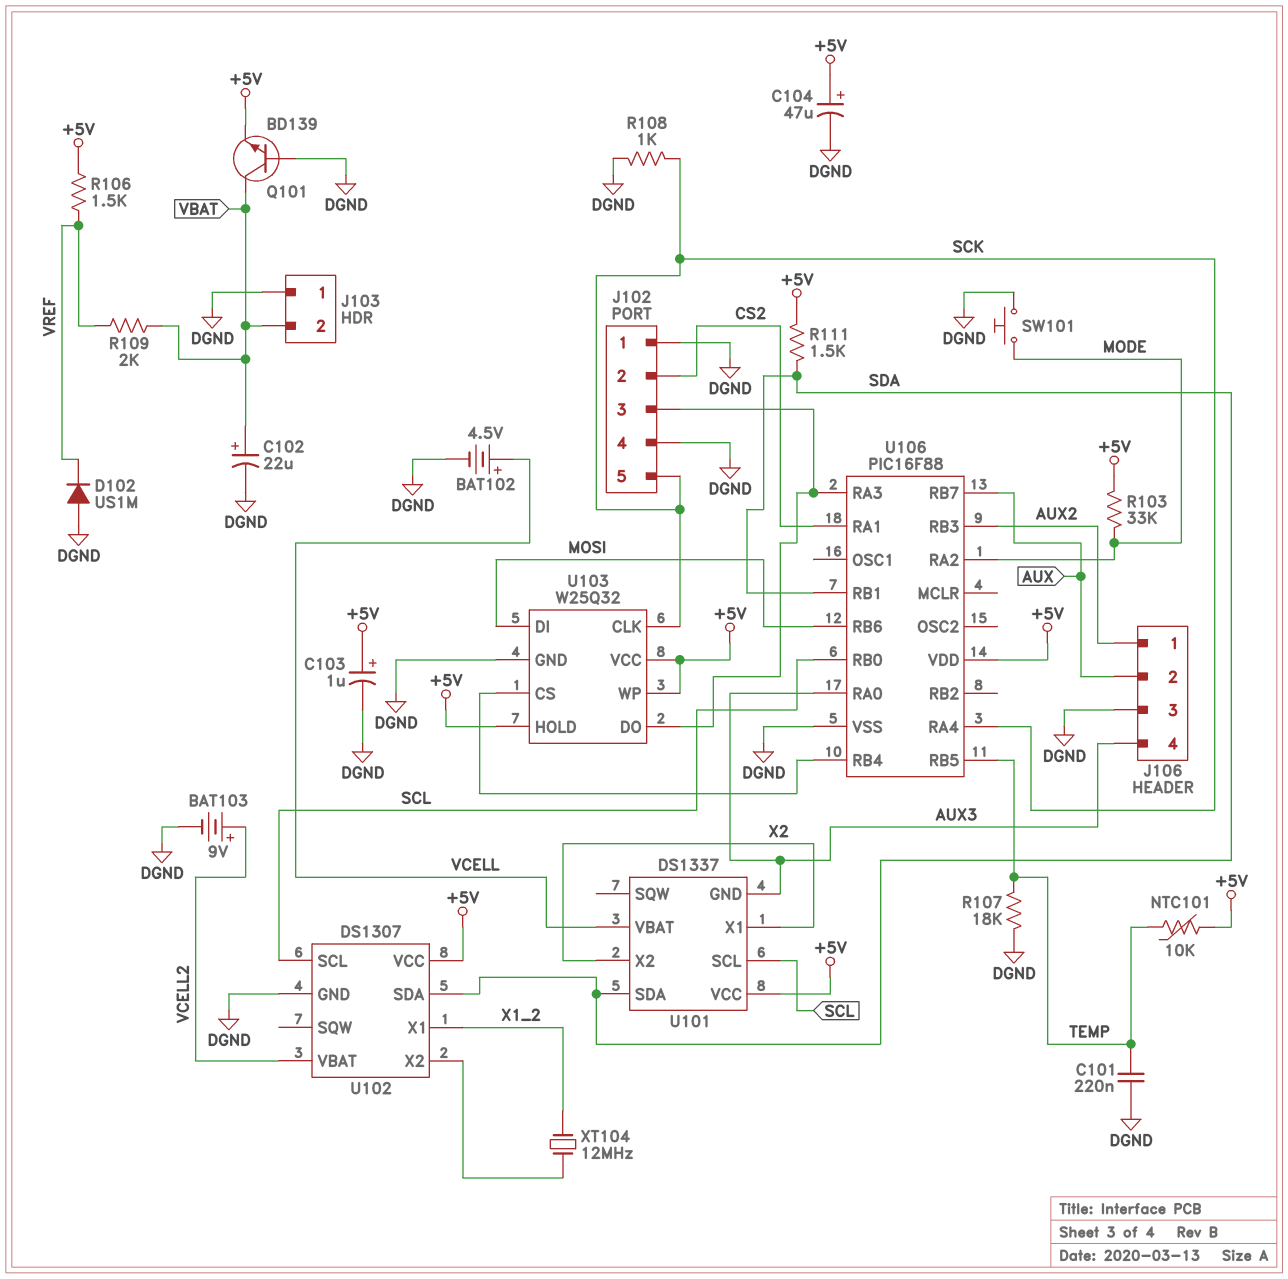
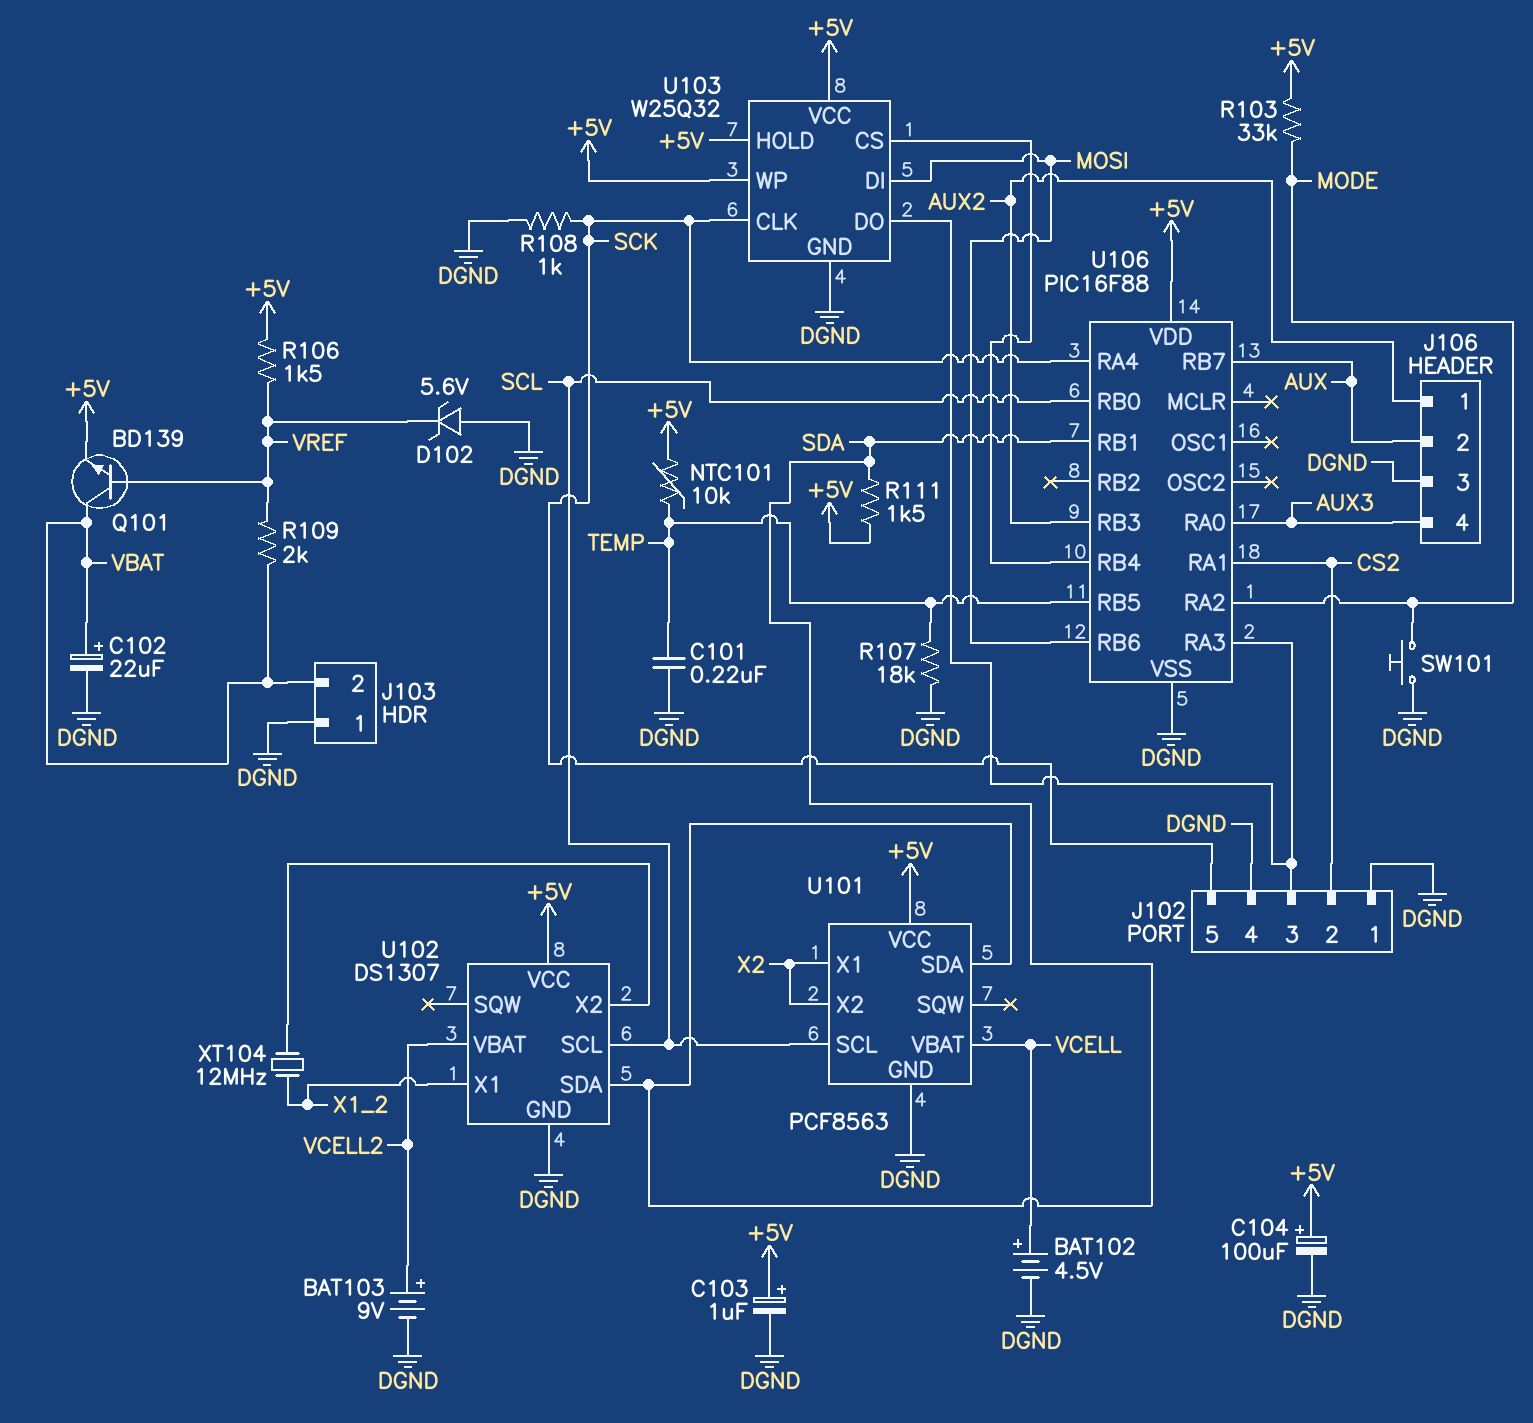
C104: 47uF (plus +5V, minus DGND) -> 100uF (plus +5V, minus DGND)
D102: diode US1M (A DGND, K VREF) -> zener 5.6V (A DGND, K VREF)
Q101: NPN BD139 (B DGND, C VBAT, E +5V) -> NPN BD139 (B VREF, C VBAT, E +5V)
U101: DS1337 -> PCF8563
U101 pin GND: AUX3 -> DGND

